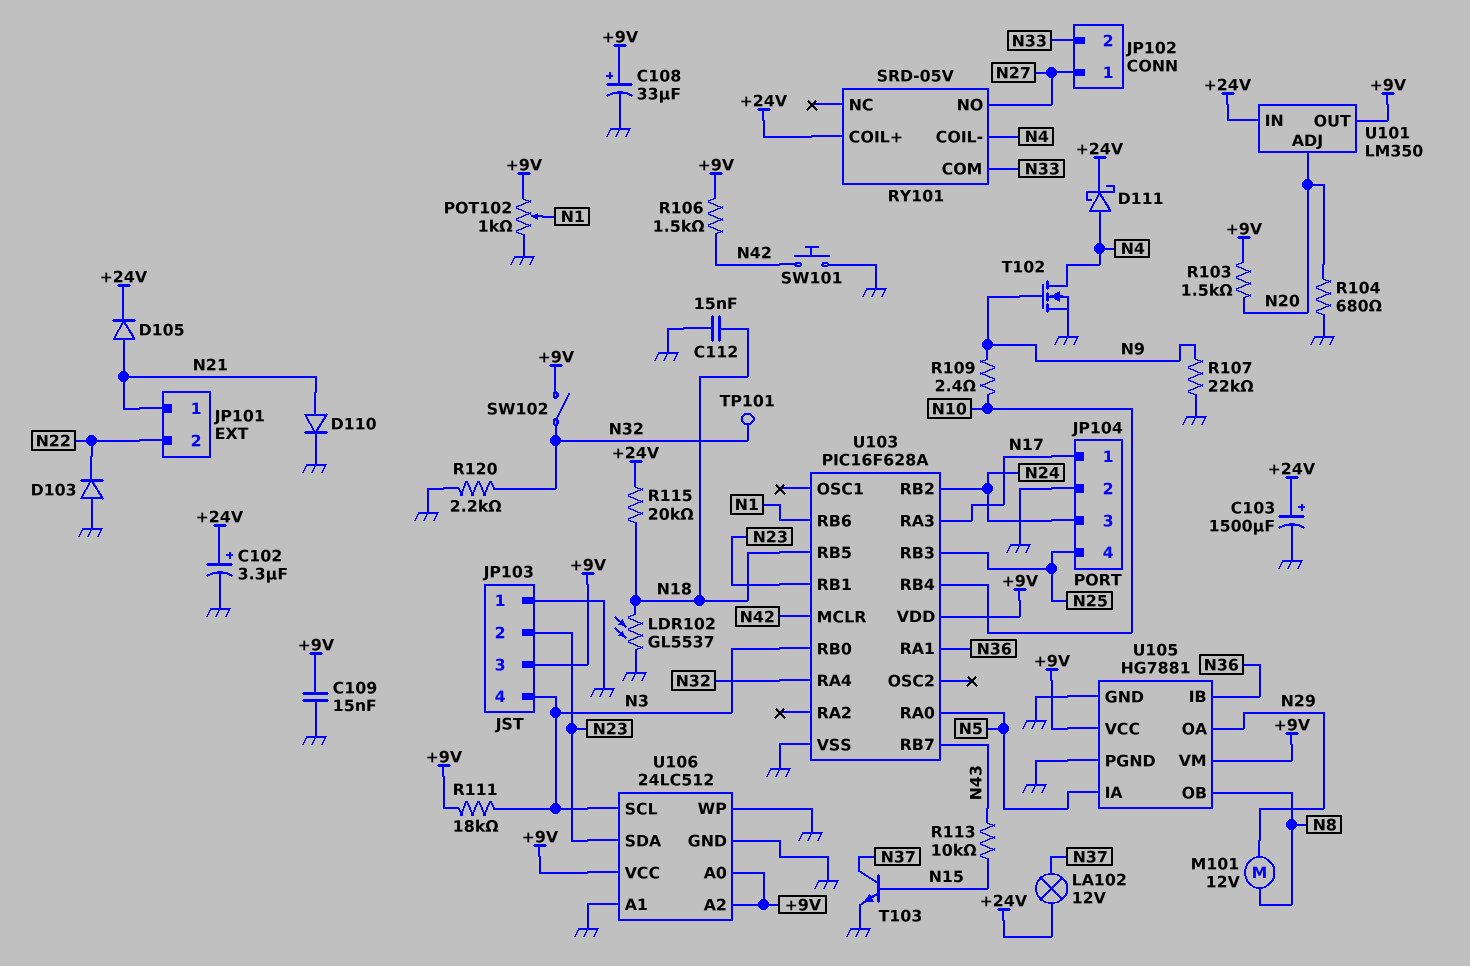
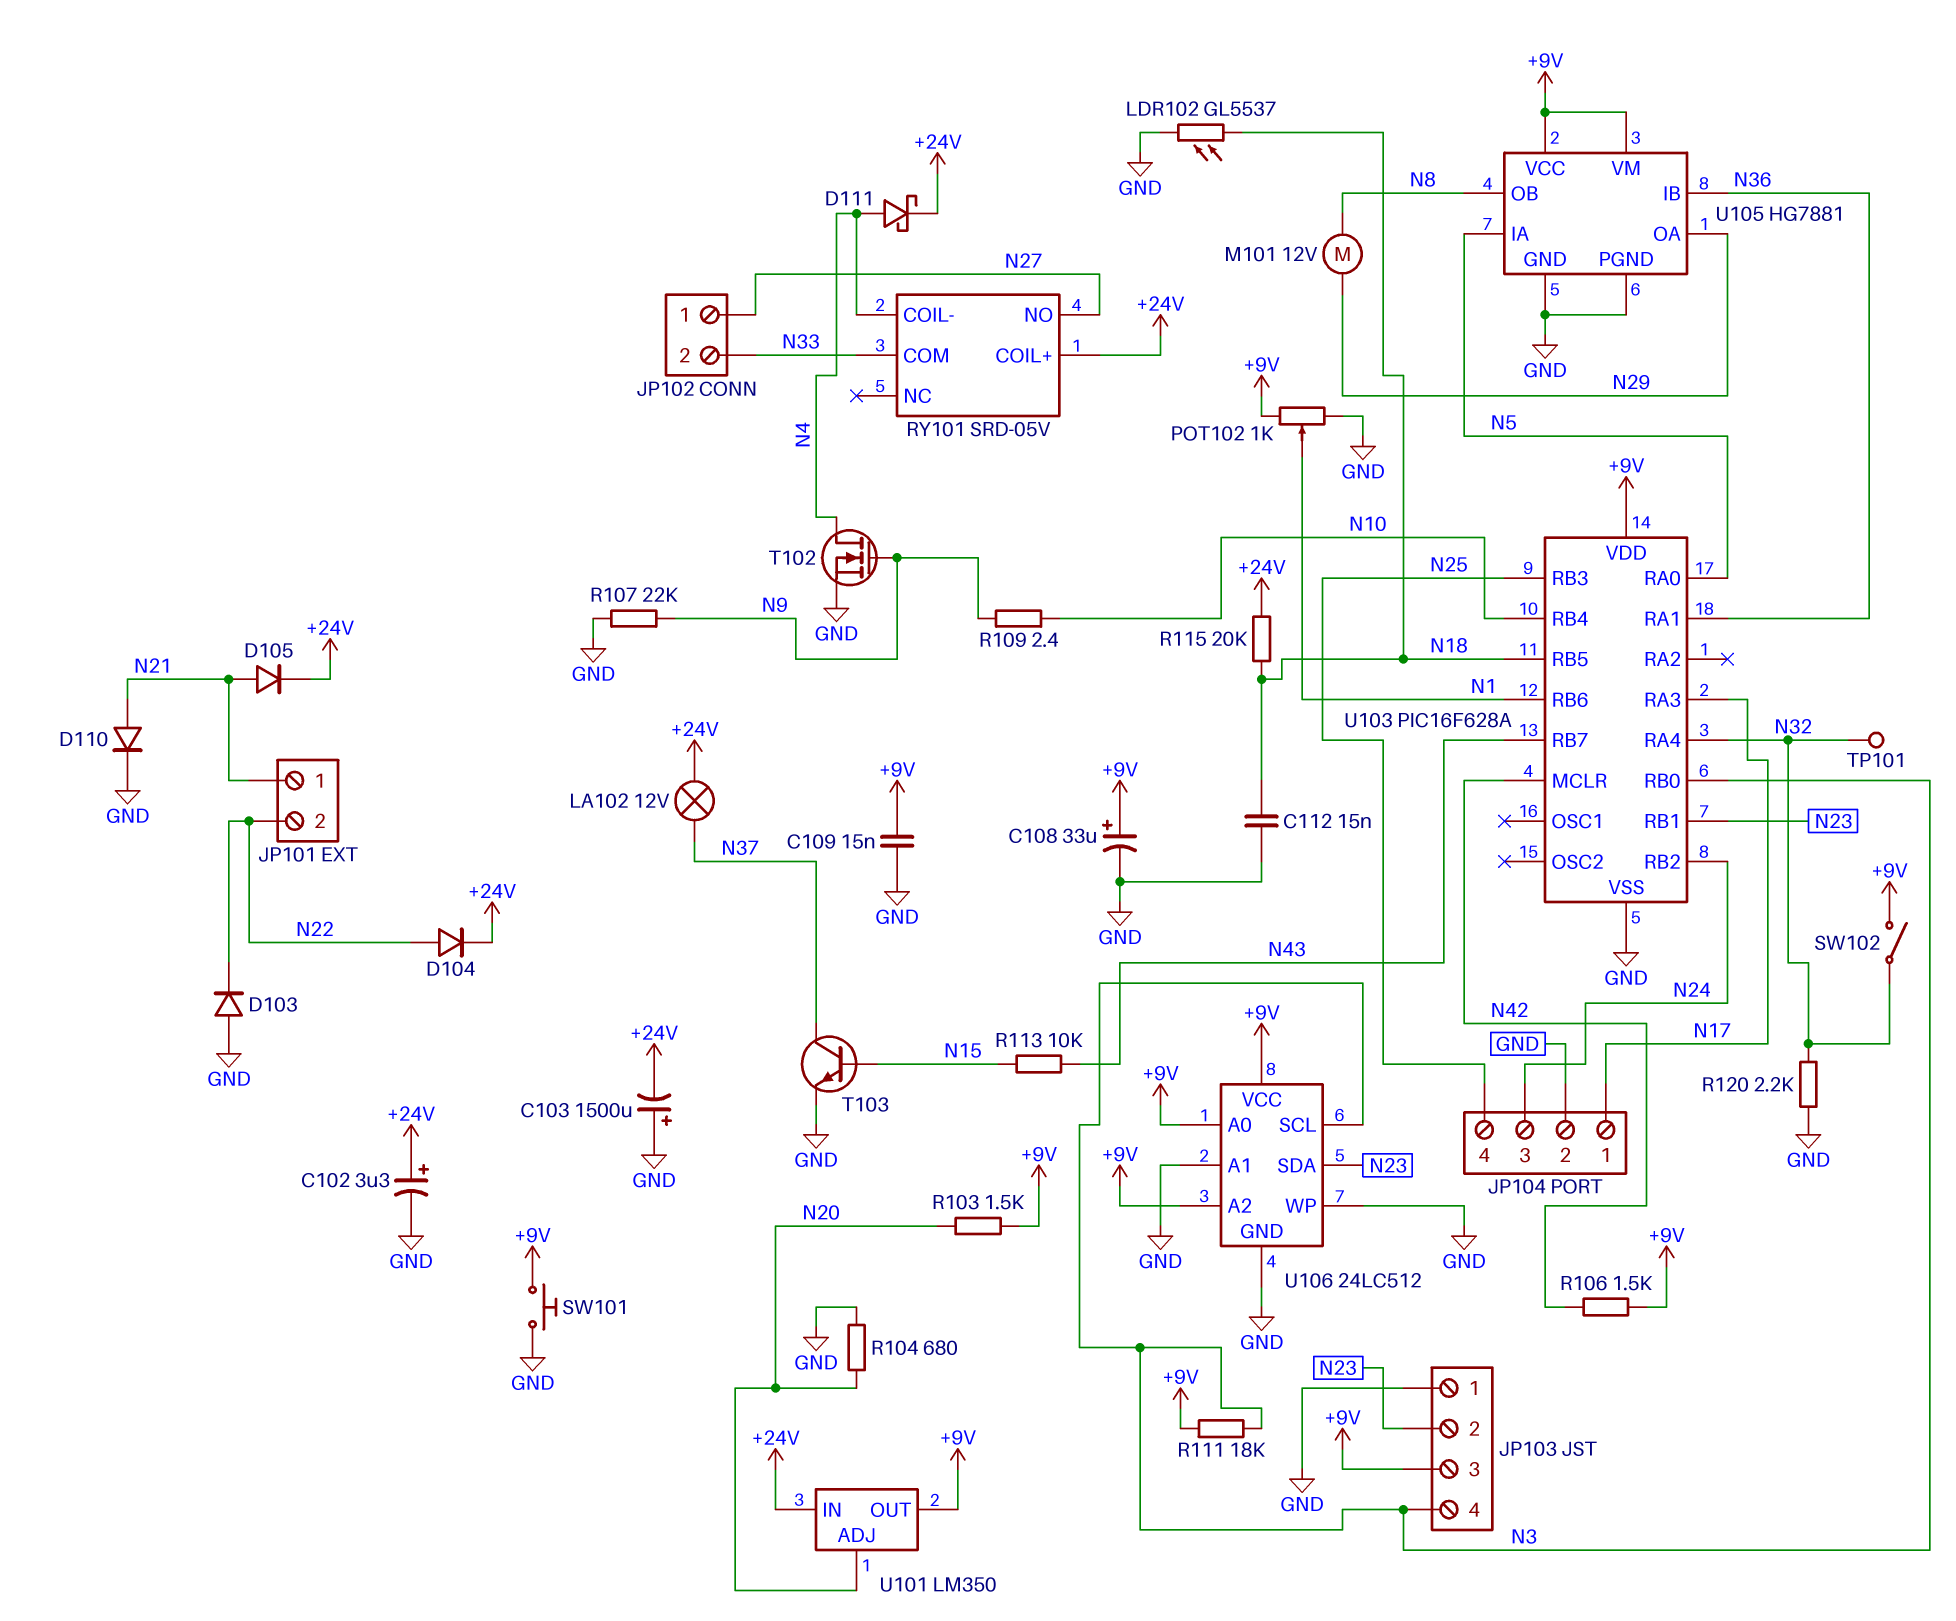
C103: 1500uF (plus +24V, minus GND) -> 1500uF (plus GND, minus +24V)
D104: none -> diode (A N22, K +24V)
SW101: button (GND, N42) -> button (+9V, GND)

